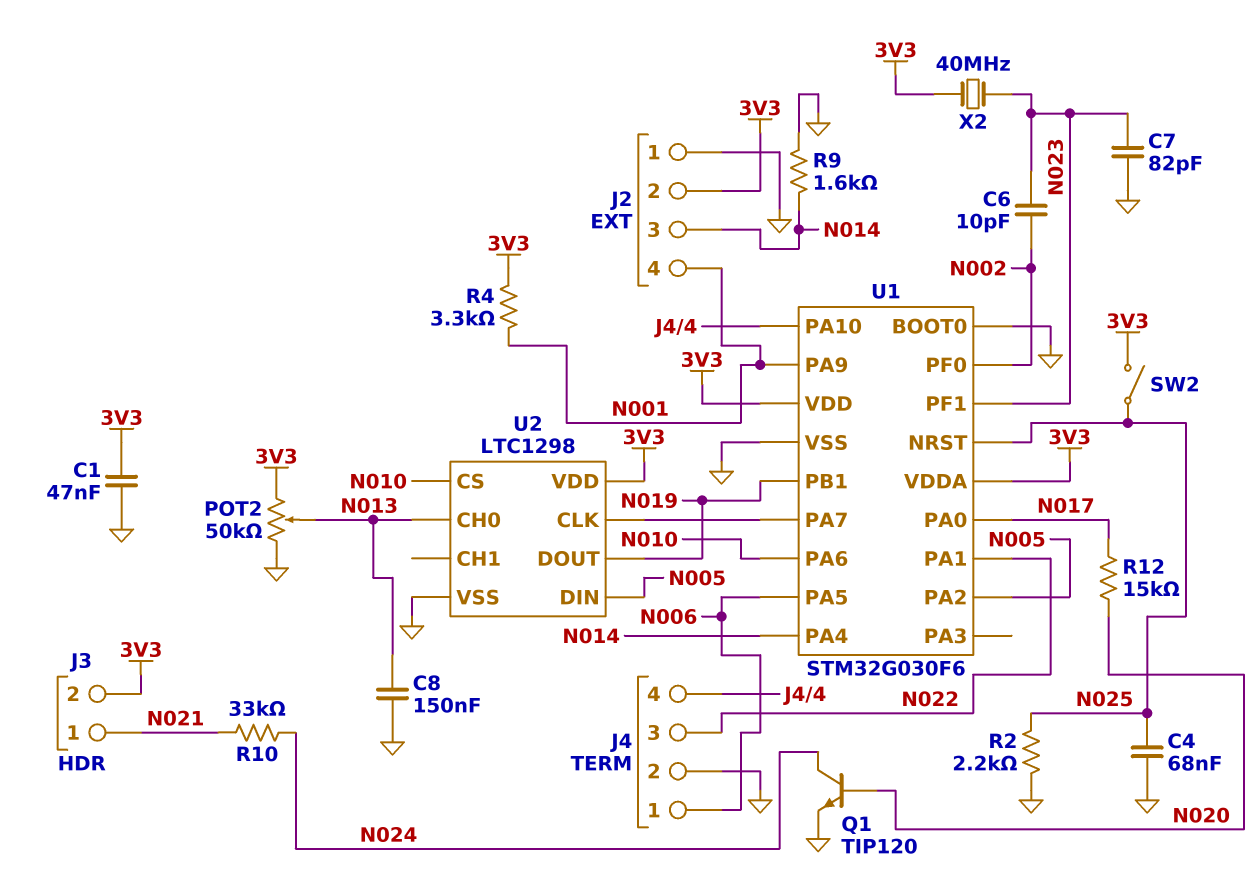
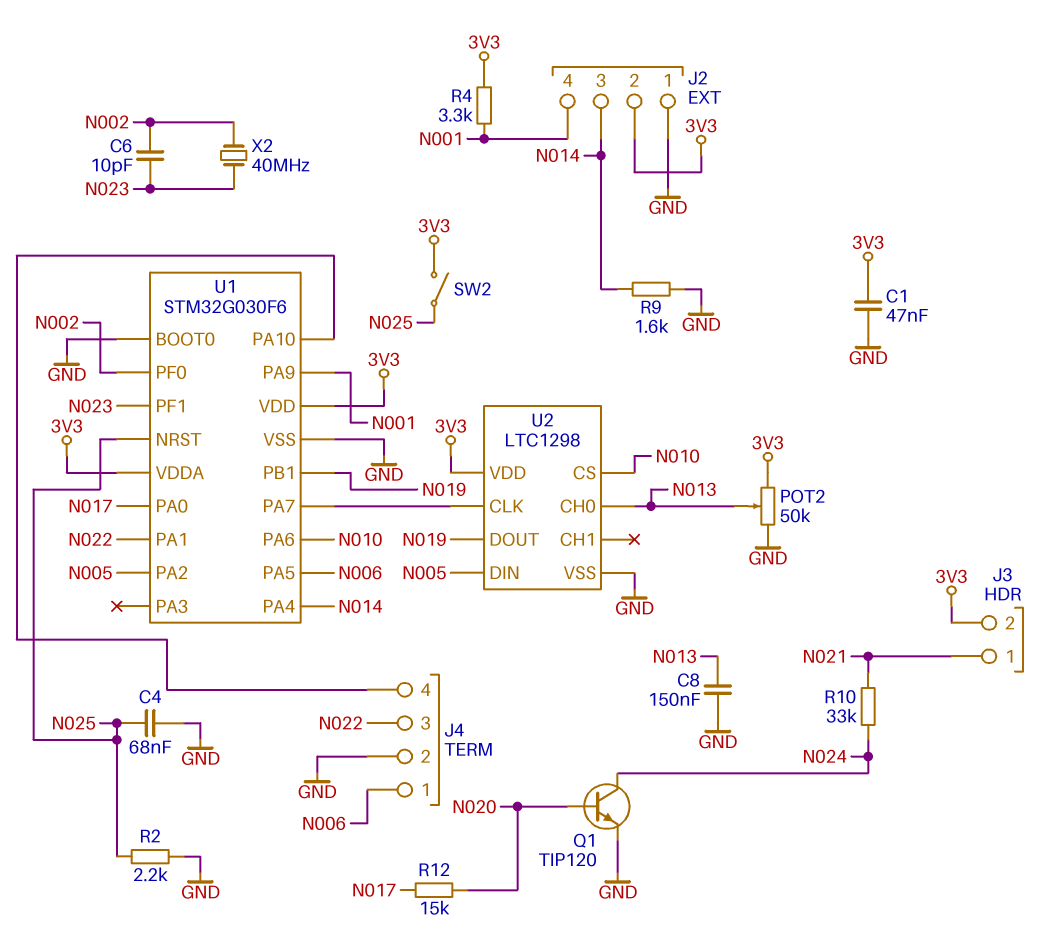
C7: 82pF (GND, N023) -> none
X2: 40MHz (3V3, N023) -> 40MHz (N002, N023)

